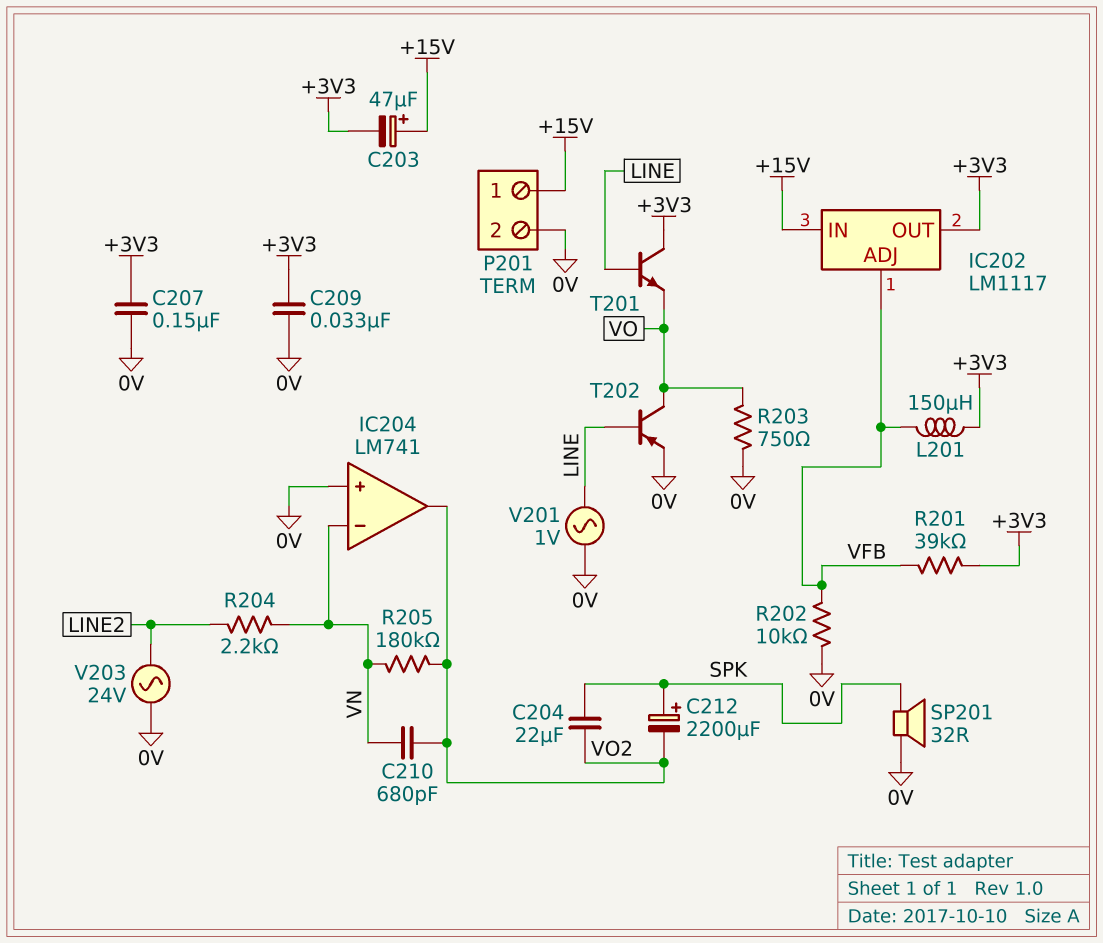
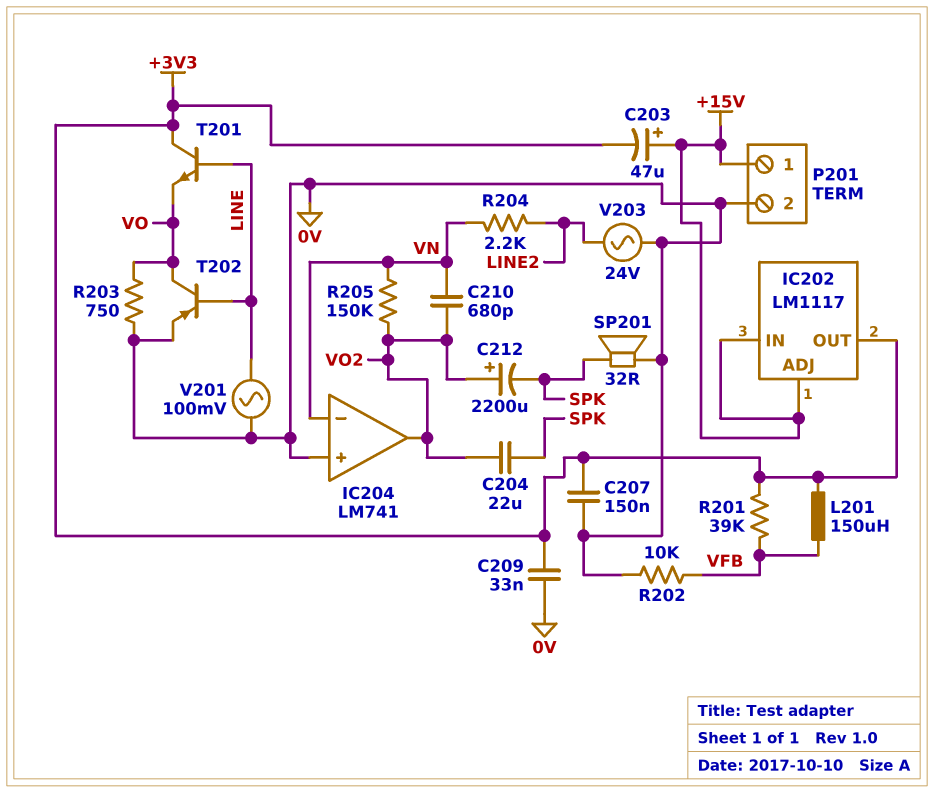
C212: 2200uF (plus SPK, minus VO2) -> 2200uF (plus VO2, minus SPK)
IC202 pin ADJ: VFB -> +15V
R205: 180k (VN, VO2) -> 150k (VN, VO2)
V201: AC 1V (0V, LINE) -> AC 100mV (0V, LINE)

